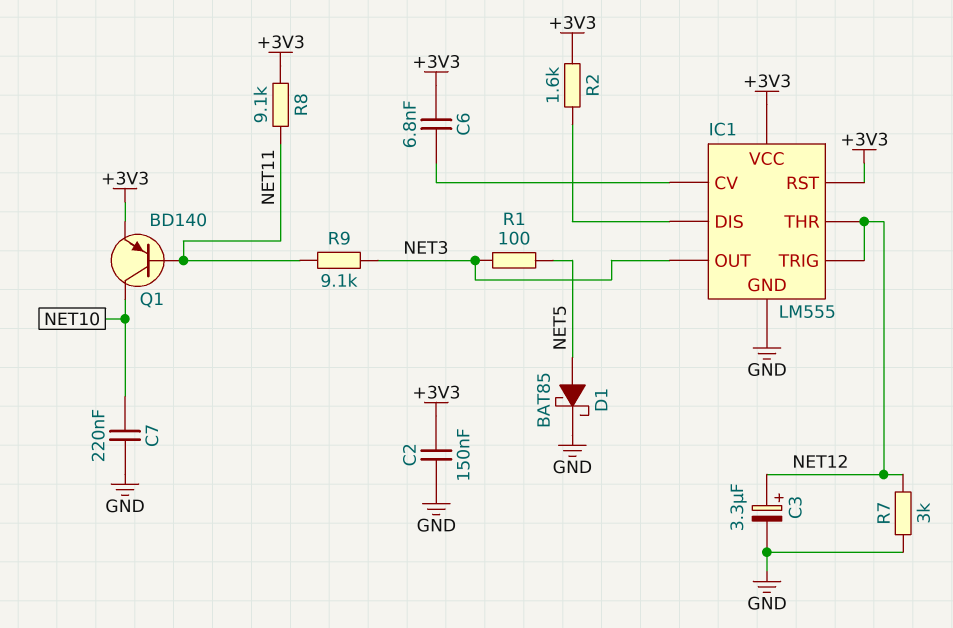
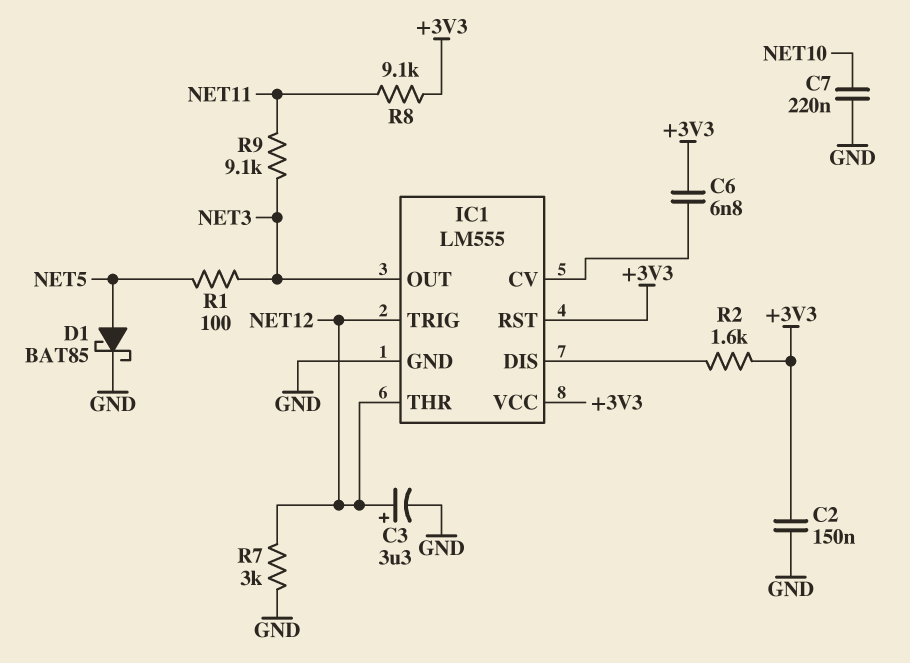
Q1: PNP BD140 (B NET11, C NET10, E +3V3) -> none

